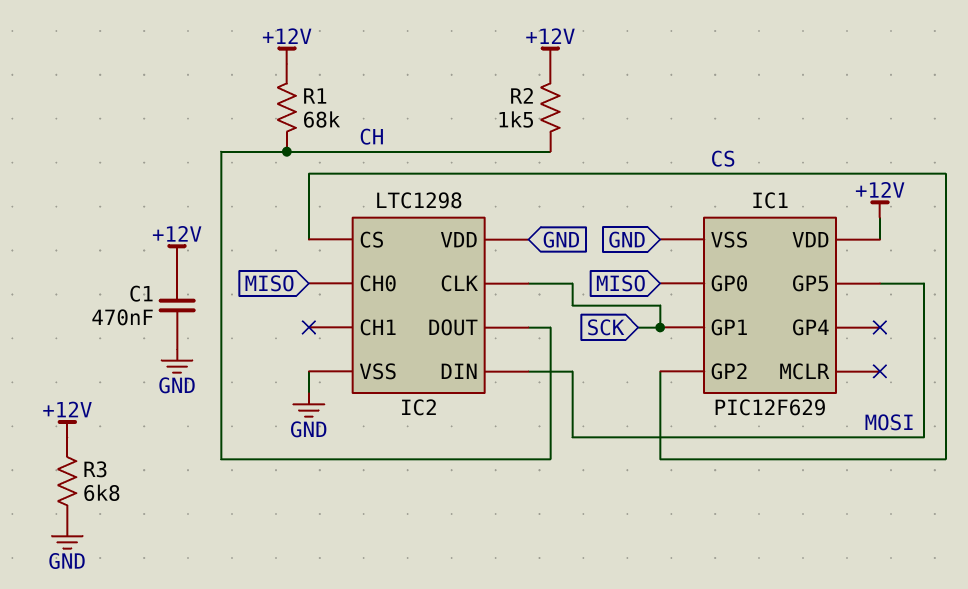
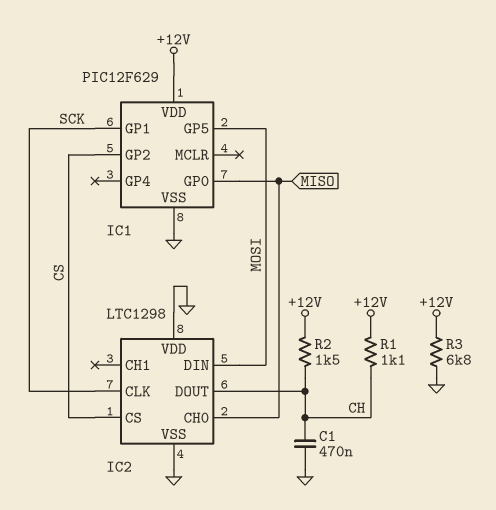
C1: 470nF (+12V, GND) -> 470nF (CH, GND)
R1: 68k (+12V, CH) -> 1.1k (+12V, CH)

